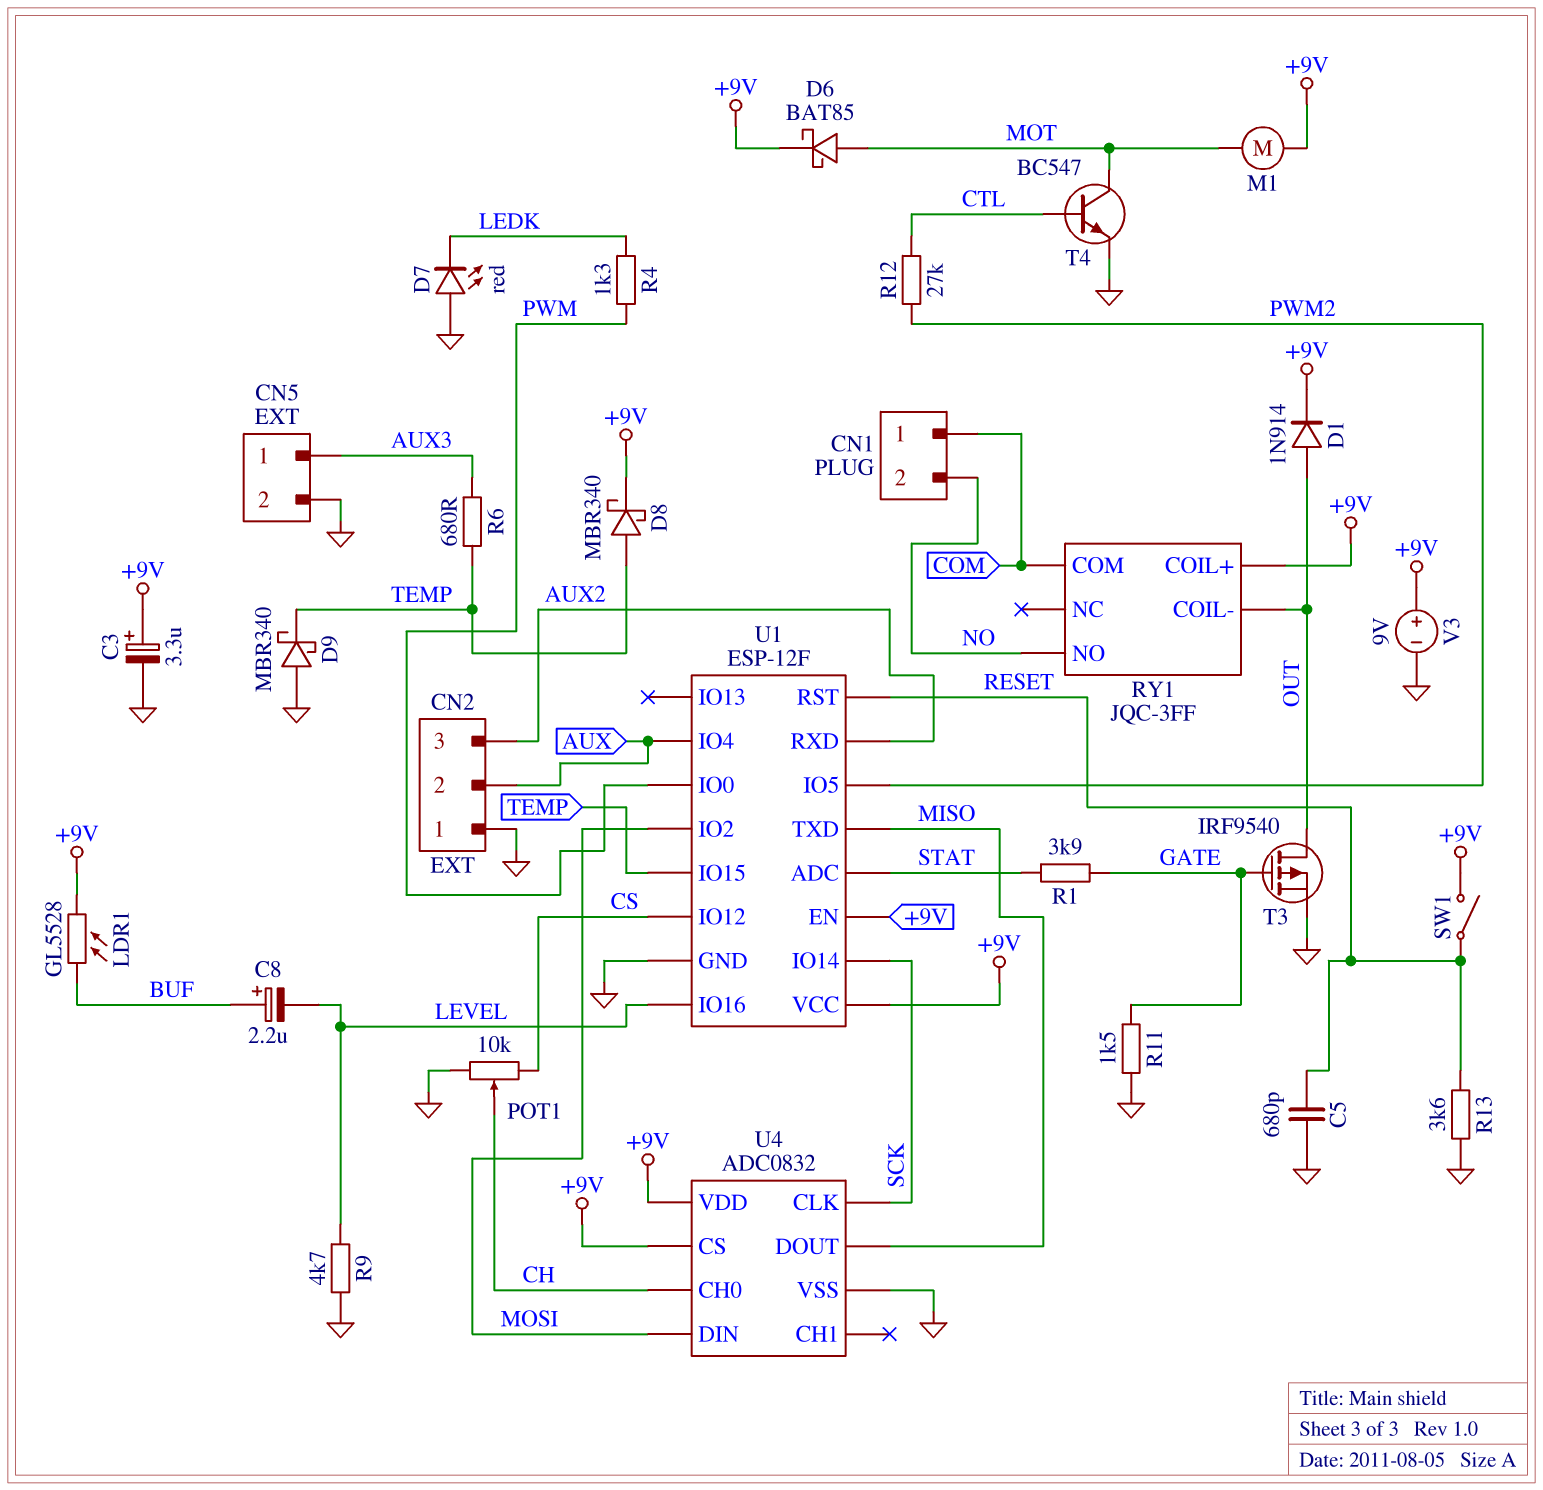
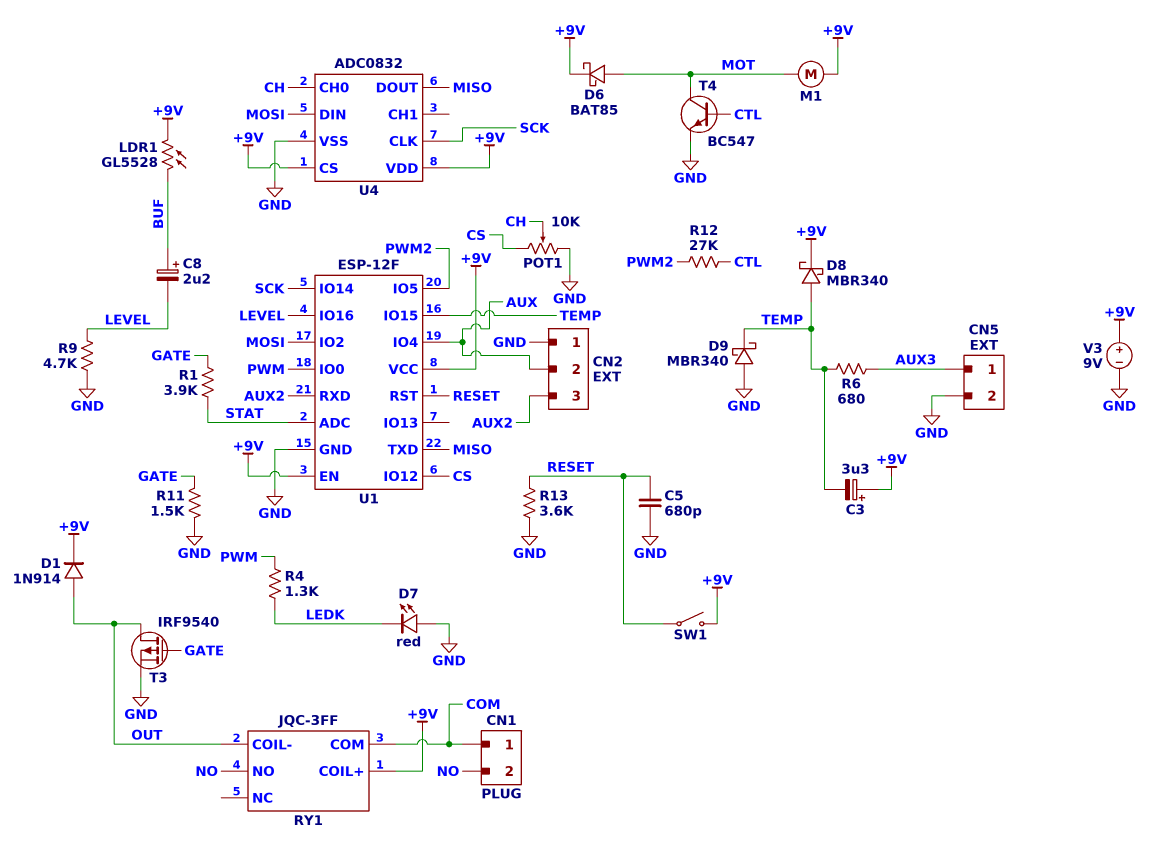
C3: 3.3uF (plus +9V, minus GND) -> 3.3uF (plus +9V, minus TEMP)

